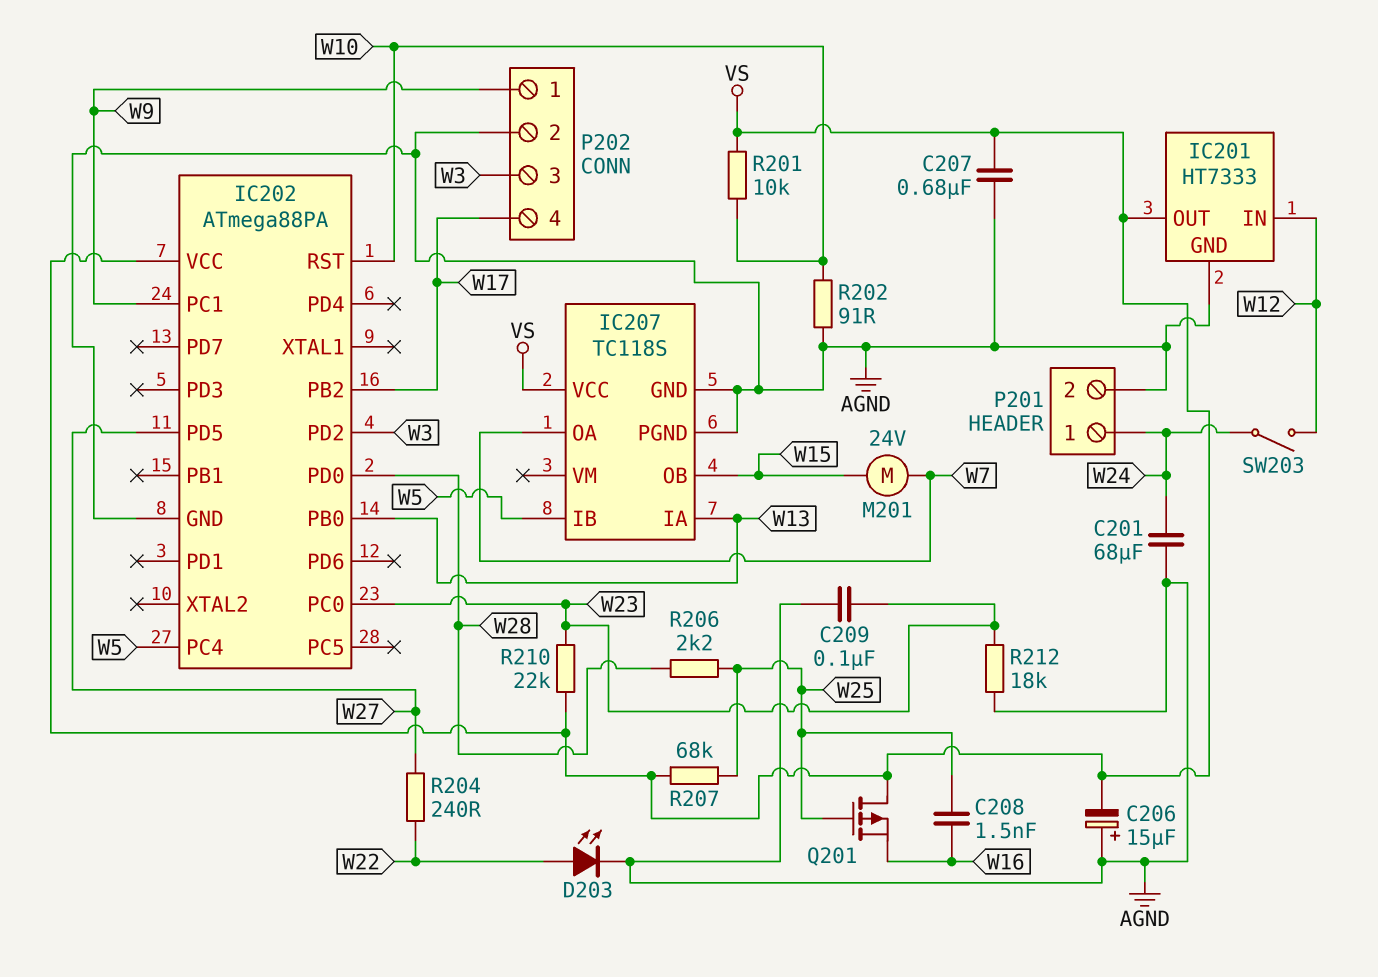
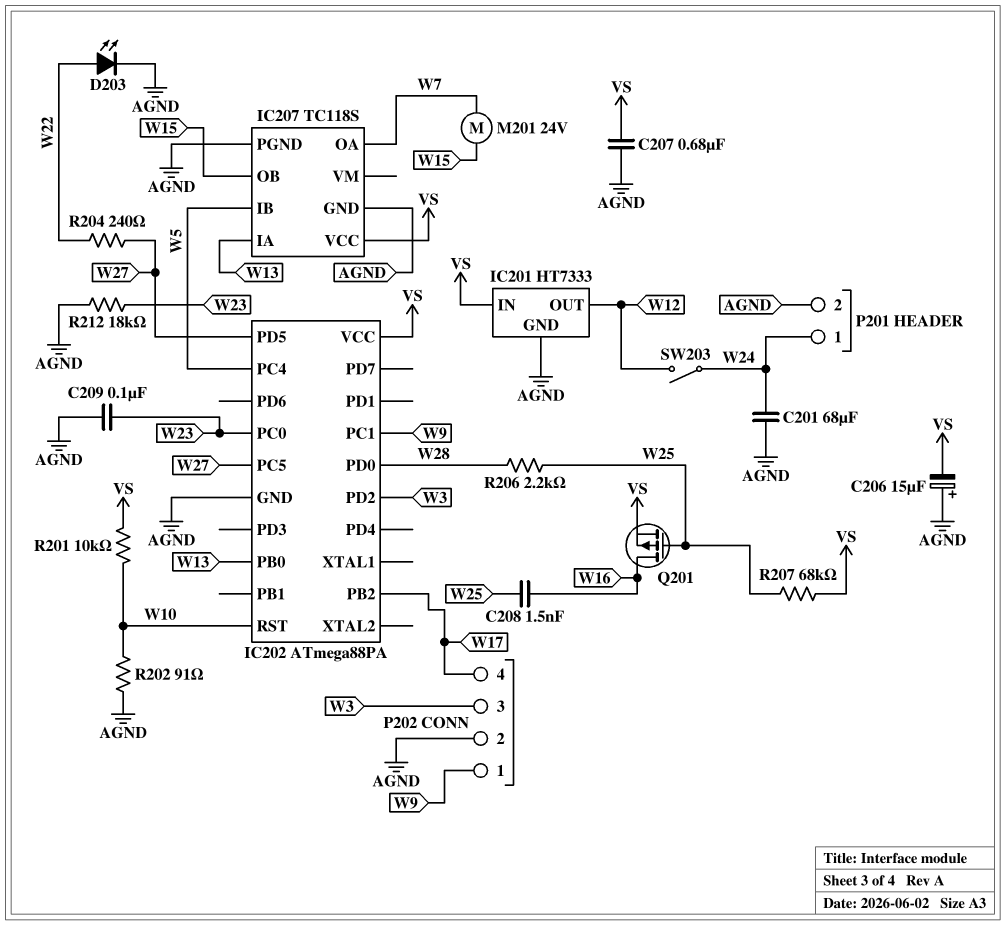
IC201 pin IN: W12 -> VS
IC201 pin OUT: VS -> W12
IC202 pin PC5: none -> W27
Q201: PMOS (G W25, D VS, S W16) -> PMOS (G W25, D W16, S VS)
R210: 22k (VS, W23) -> none

